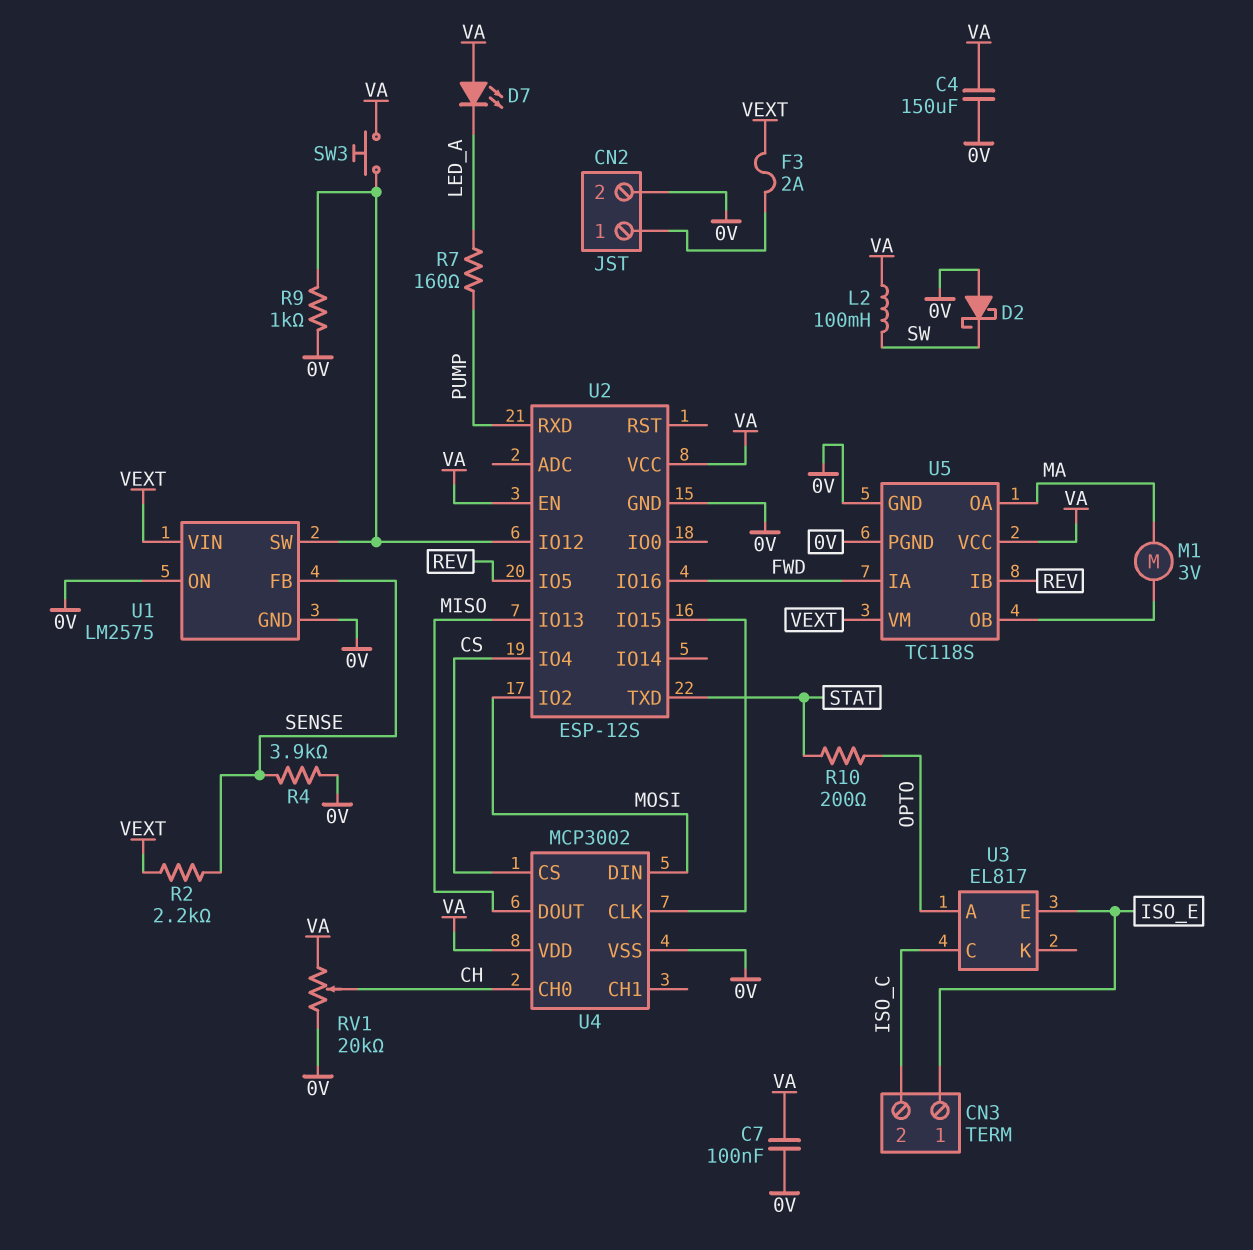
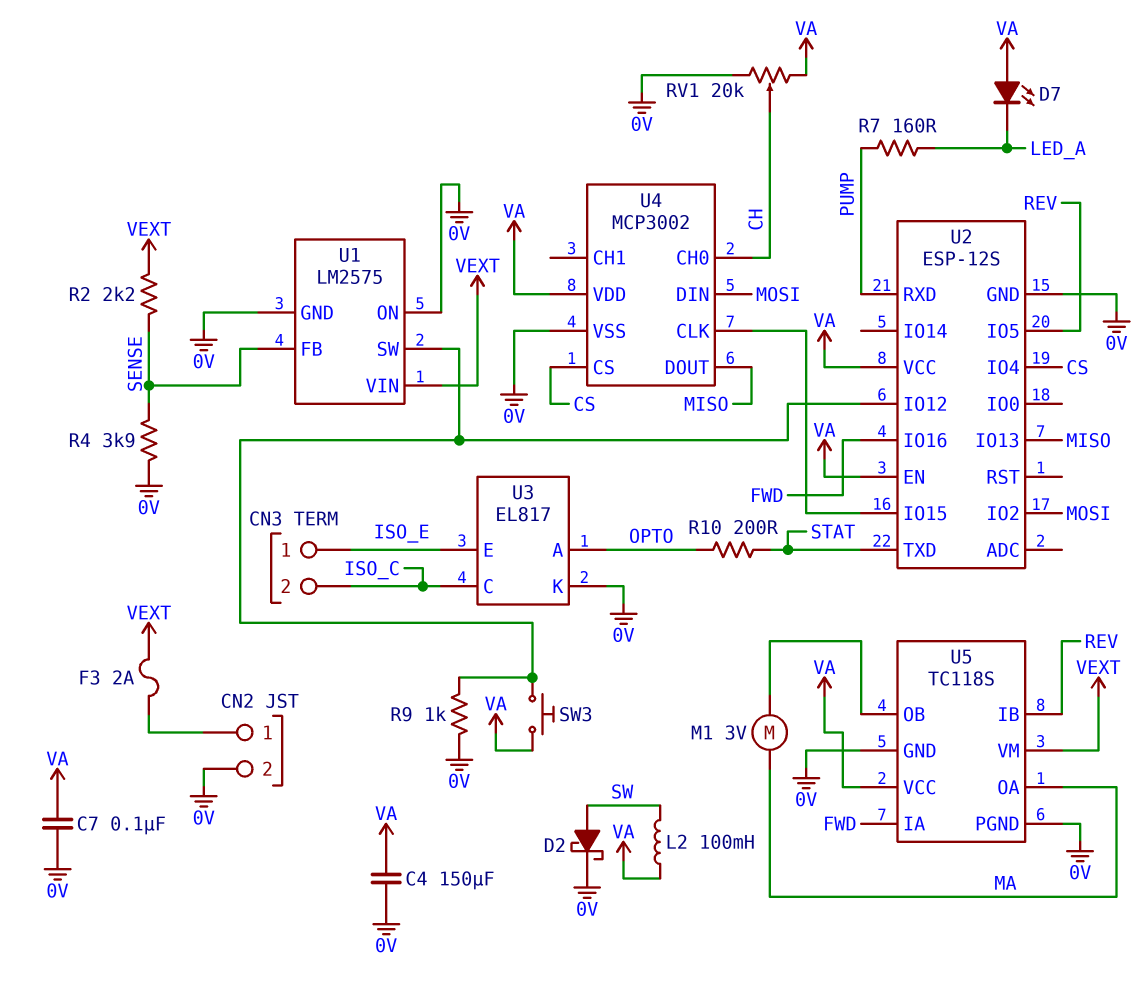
D2: schottky (A 0V, K SW) -> schottky (A SW, K 0V)
U3 pin K: none -> 0V

